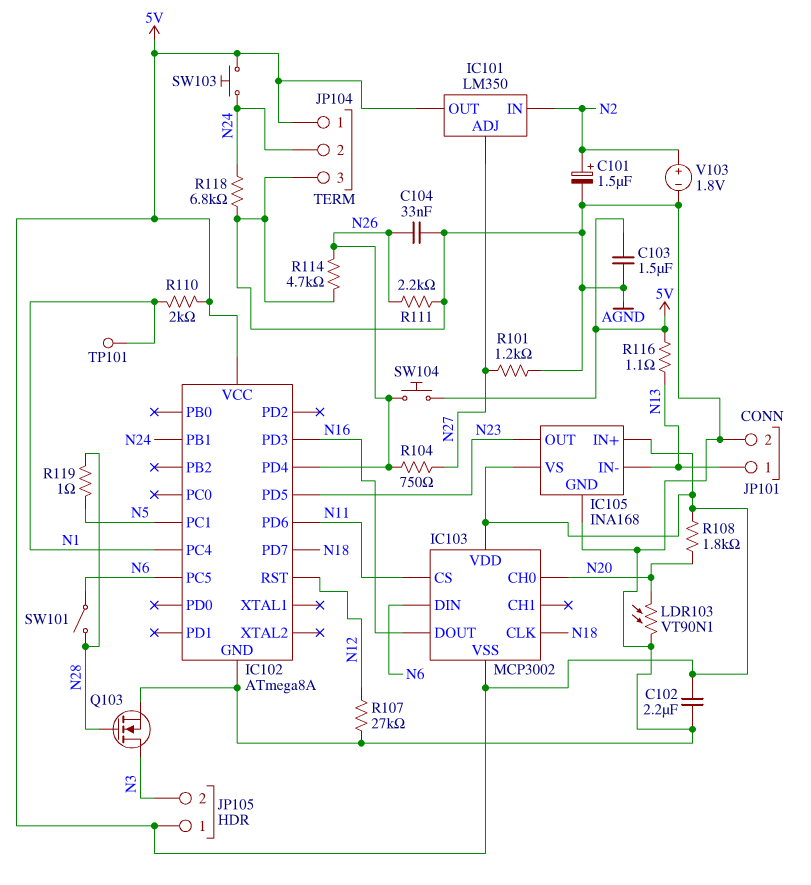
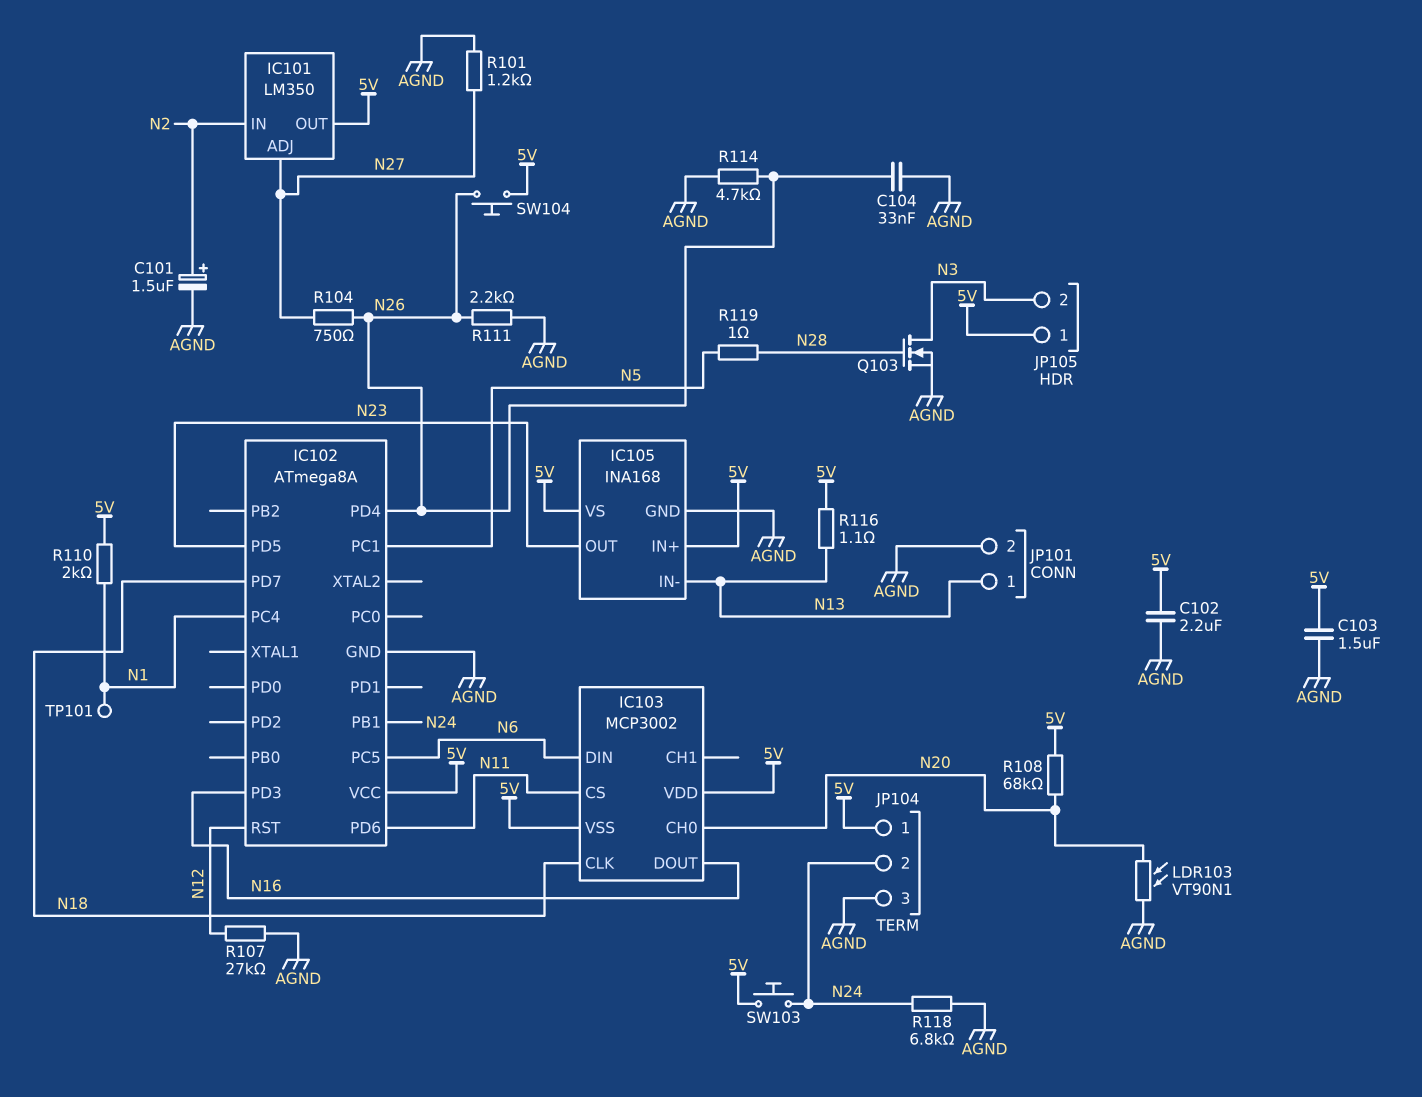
R108: 1.8k (5V, N20) -> 68k (5V, N20)
SW101: switch (N6, N28) -> none
V103: 1.8V (plus N2, minus AGND) -> none

